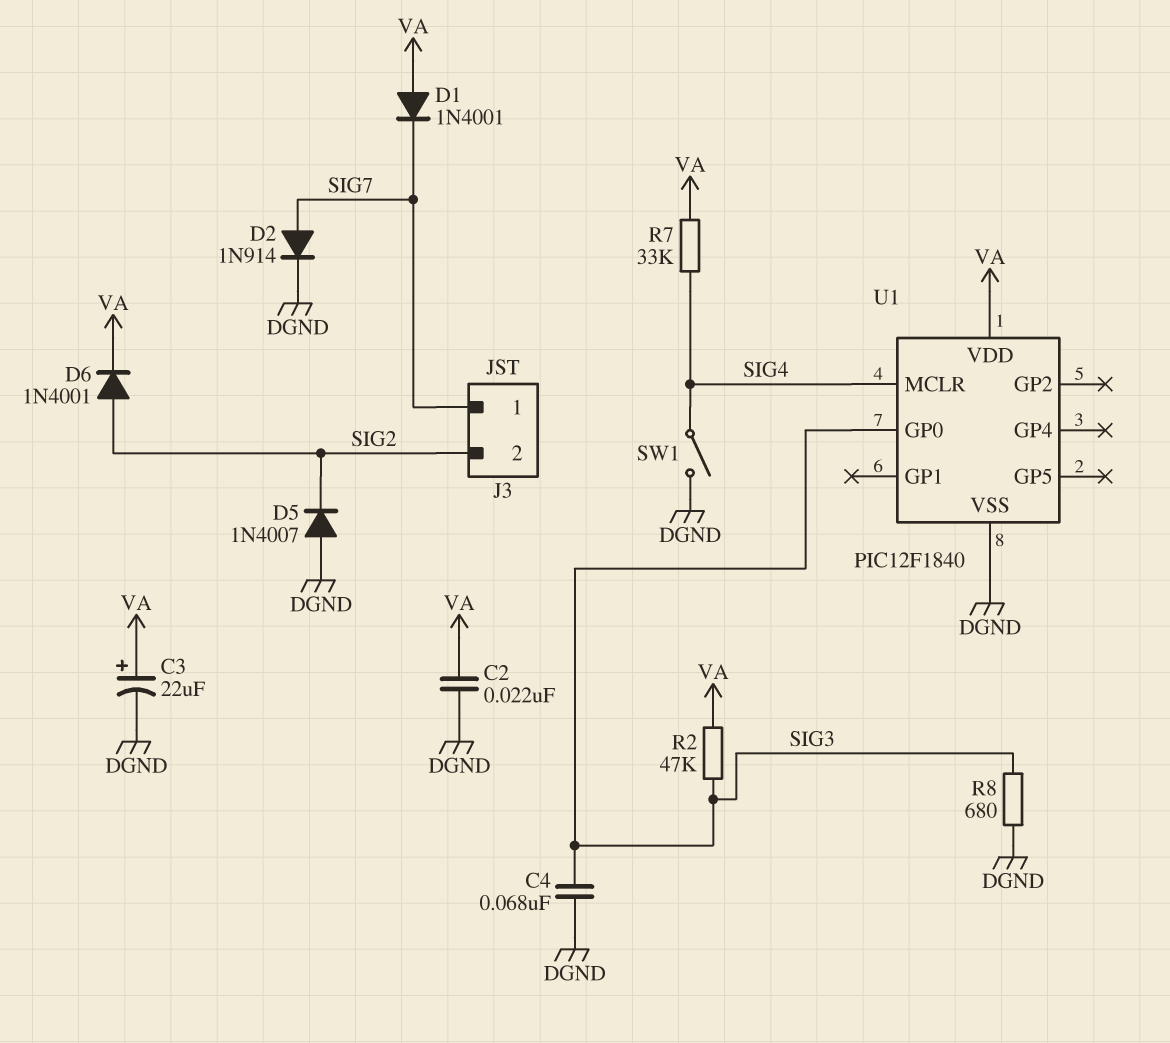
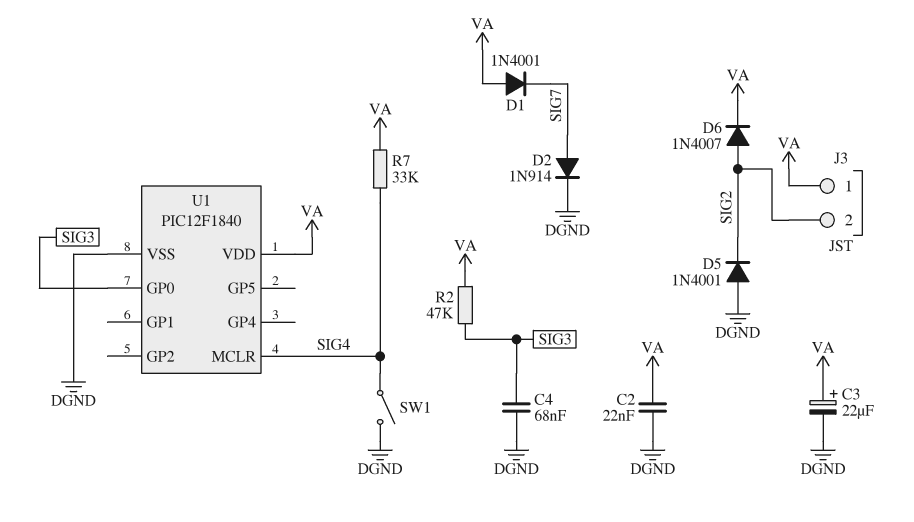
D5: diode 1N4007 (A DGND, K SIG2) -> diode 1N4001 (A DGND, K SIG2)
D6: diode 1N4001 (A SIG2, K VA) -> diode 1N4007 (A SIG2, K VA)
J3 pin 1: SIG7 -> VA
R8: 680 (DGND, SIG3) -> none

